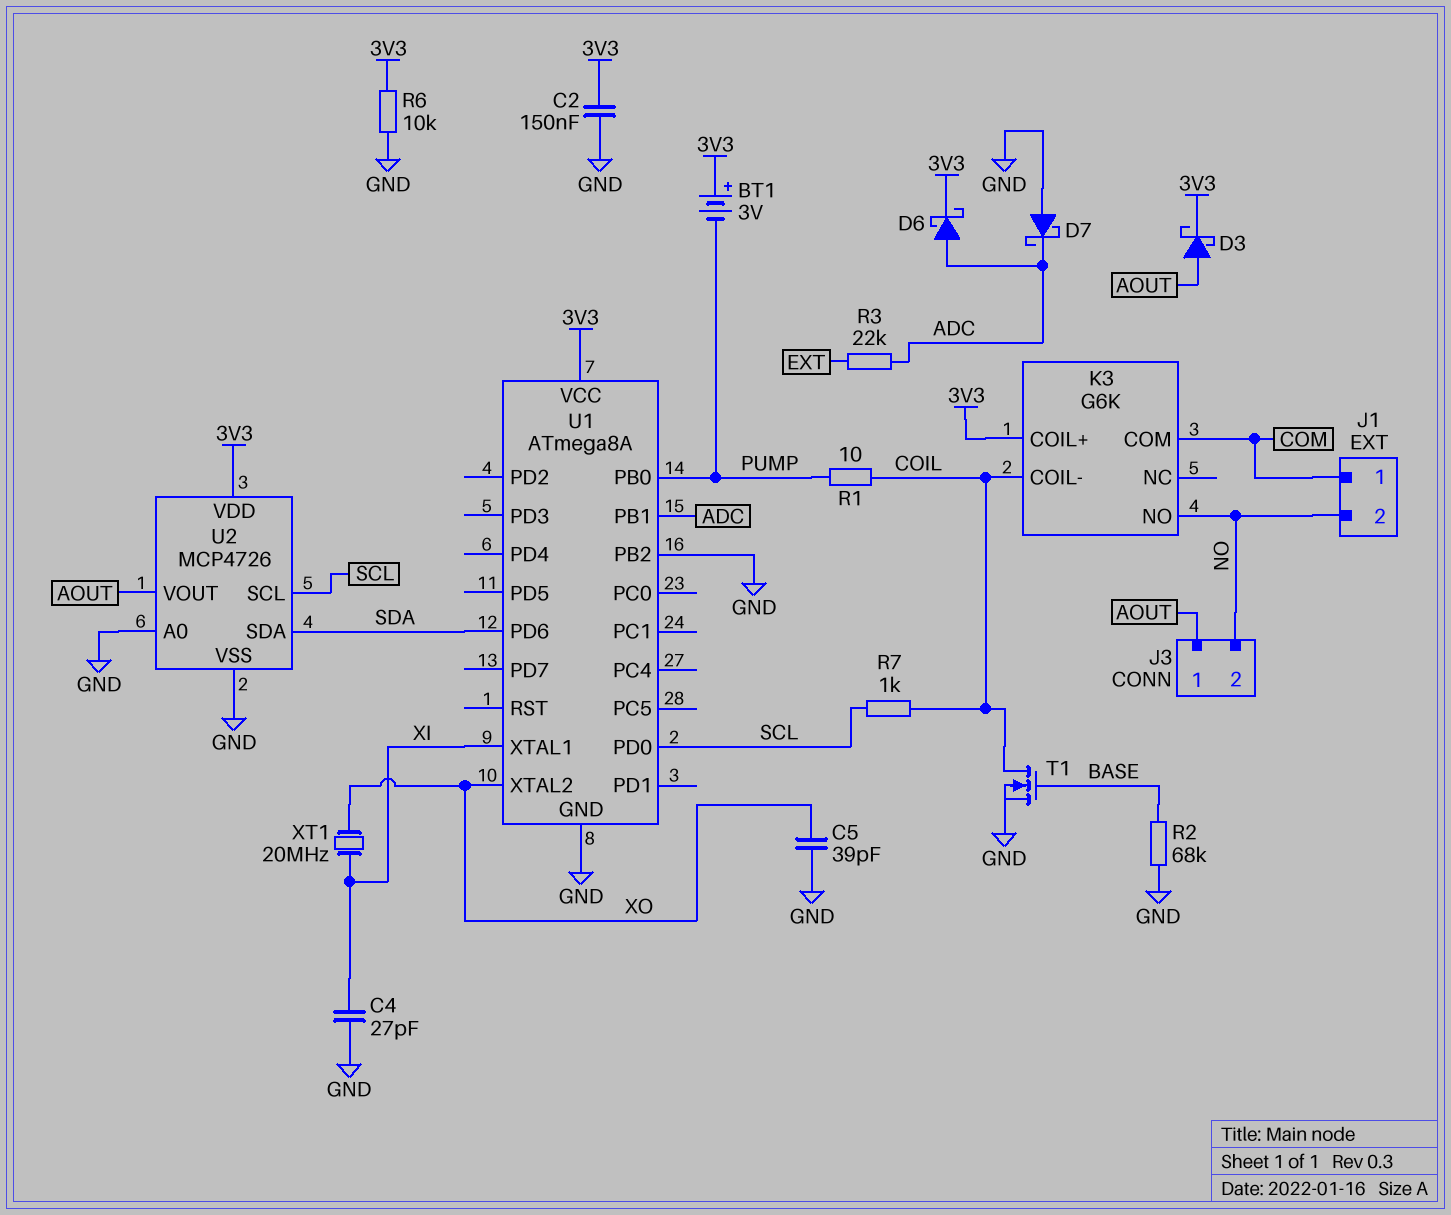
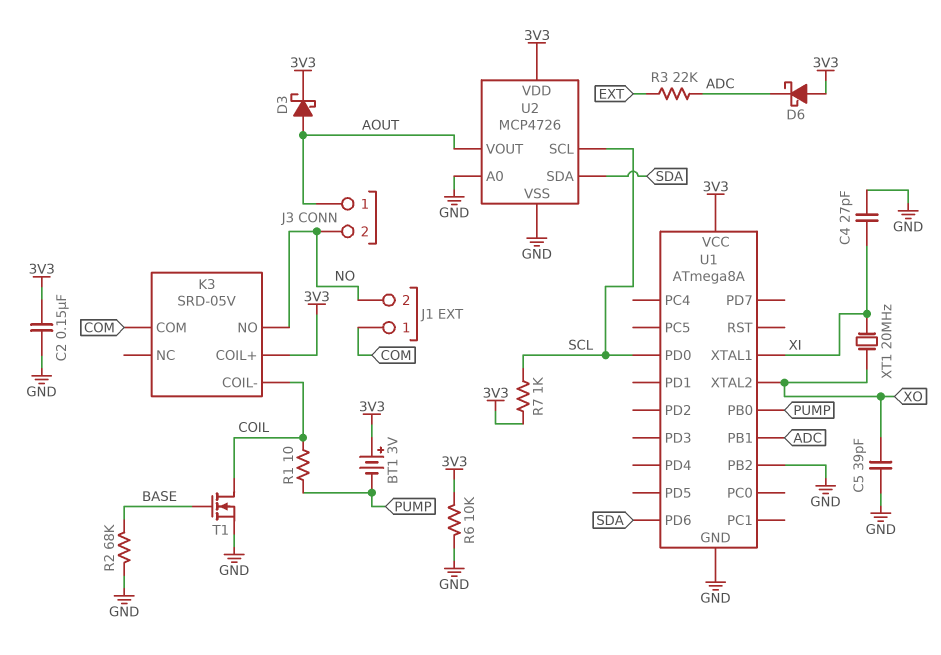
D6: schottky (A ADC, K 3V3) -> schottky (A 3V3, K ADC)
D7: schottky (A GND, K ADC) -> none
K3: G6K -> SRD-05V
R7: 1k (COIL, SCL) -> 1k (3V3, SCL)

